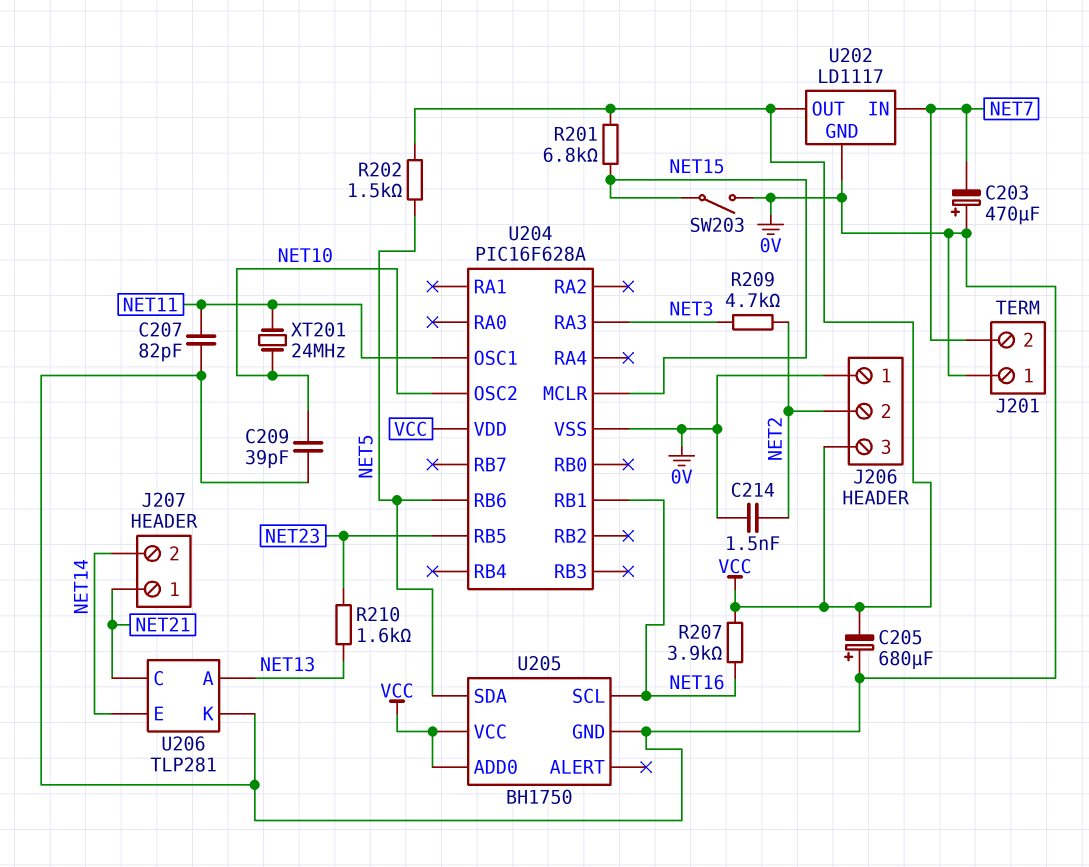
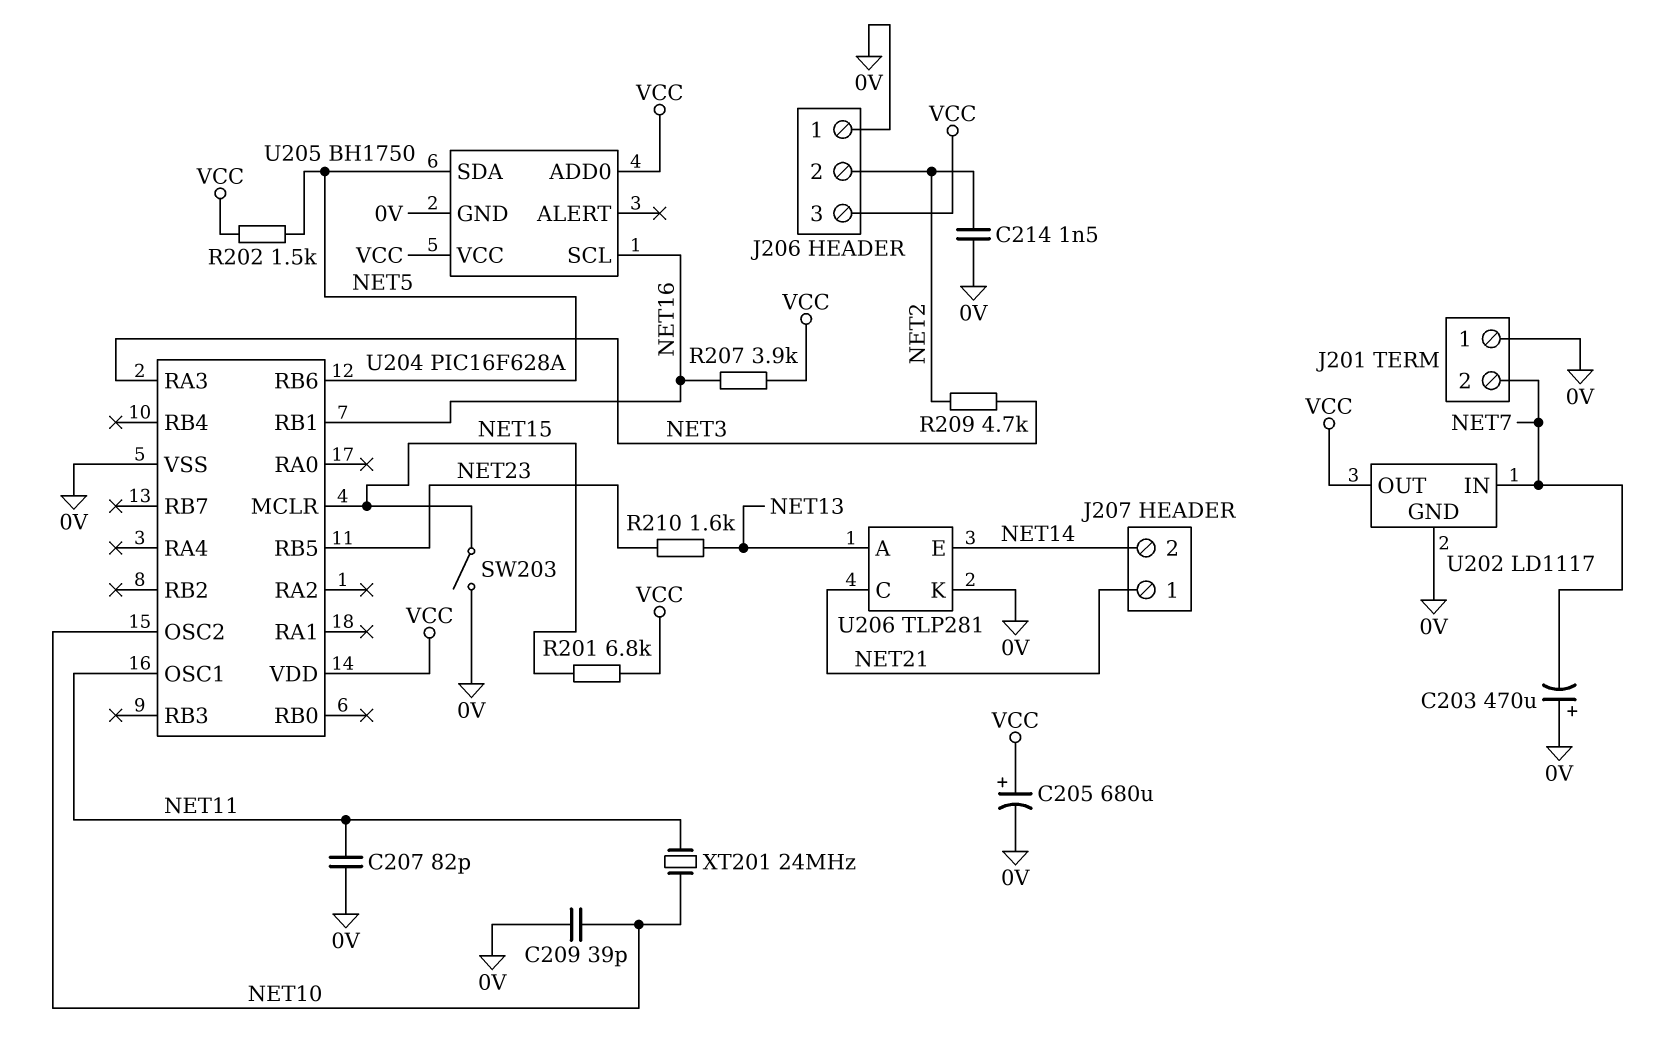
C205: 680uF (plus 0V, minus VCC) -> 680uF (plus VCC, minus 0V)

